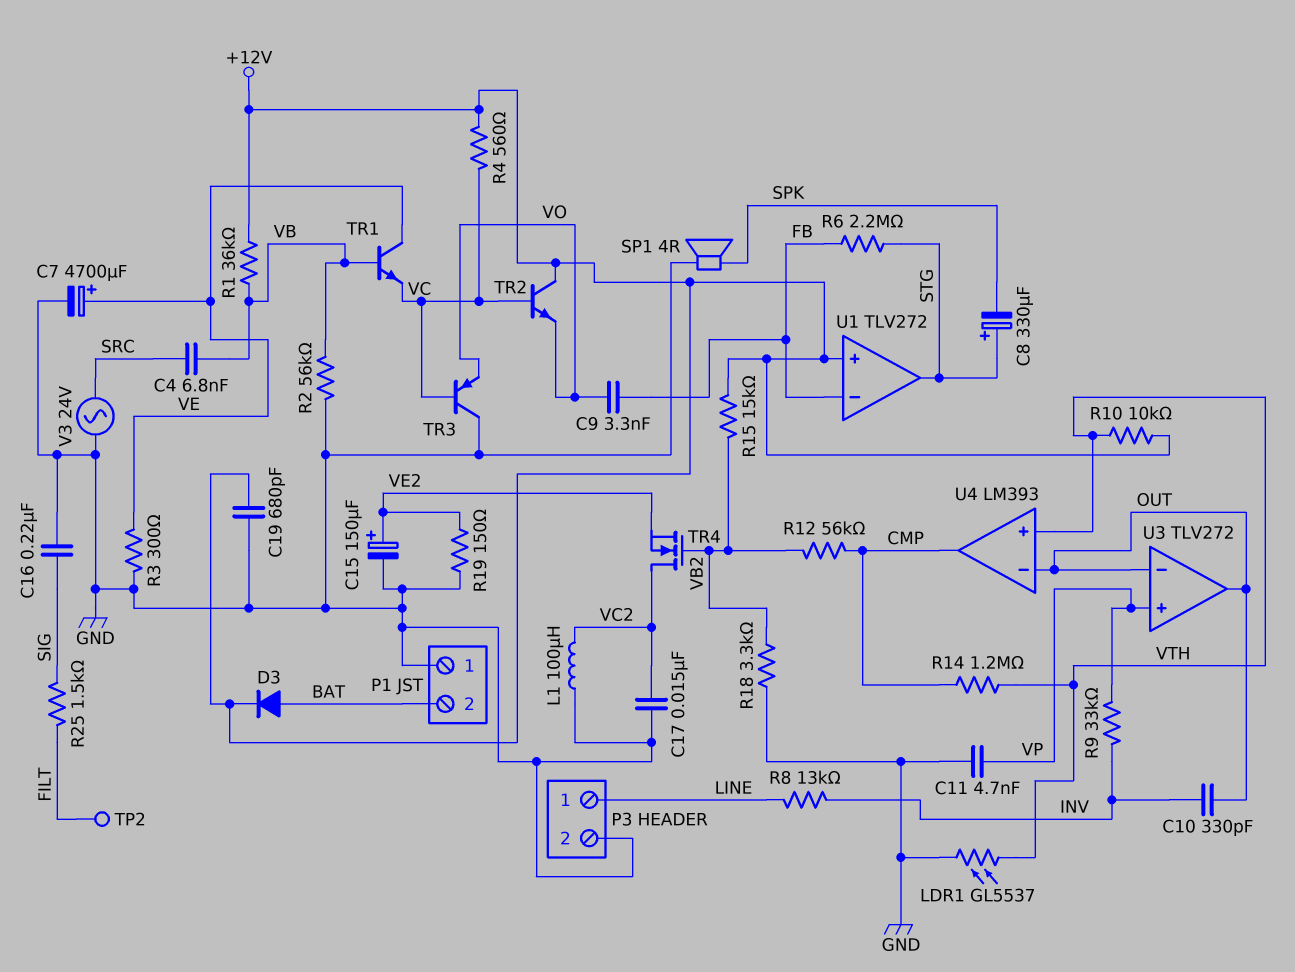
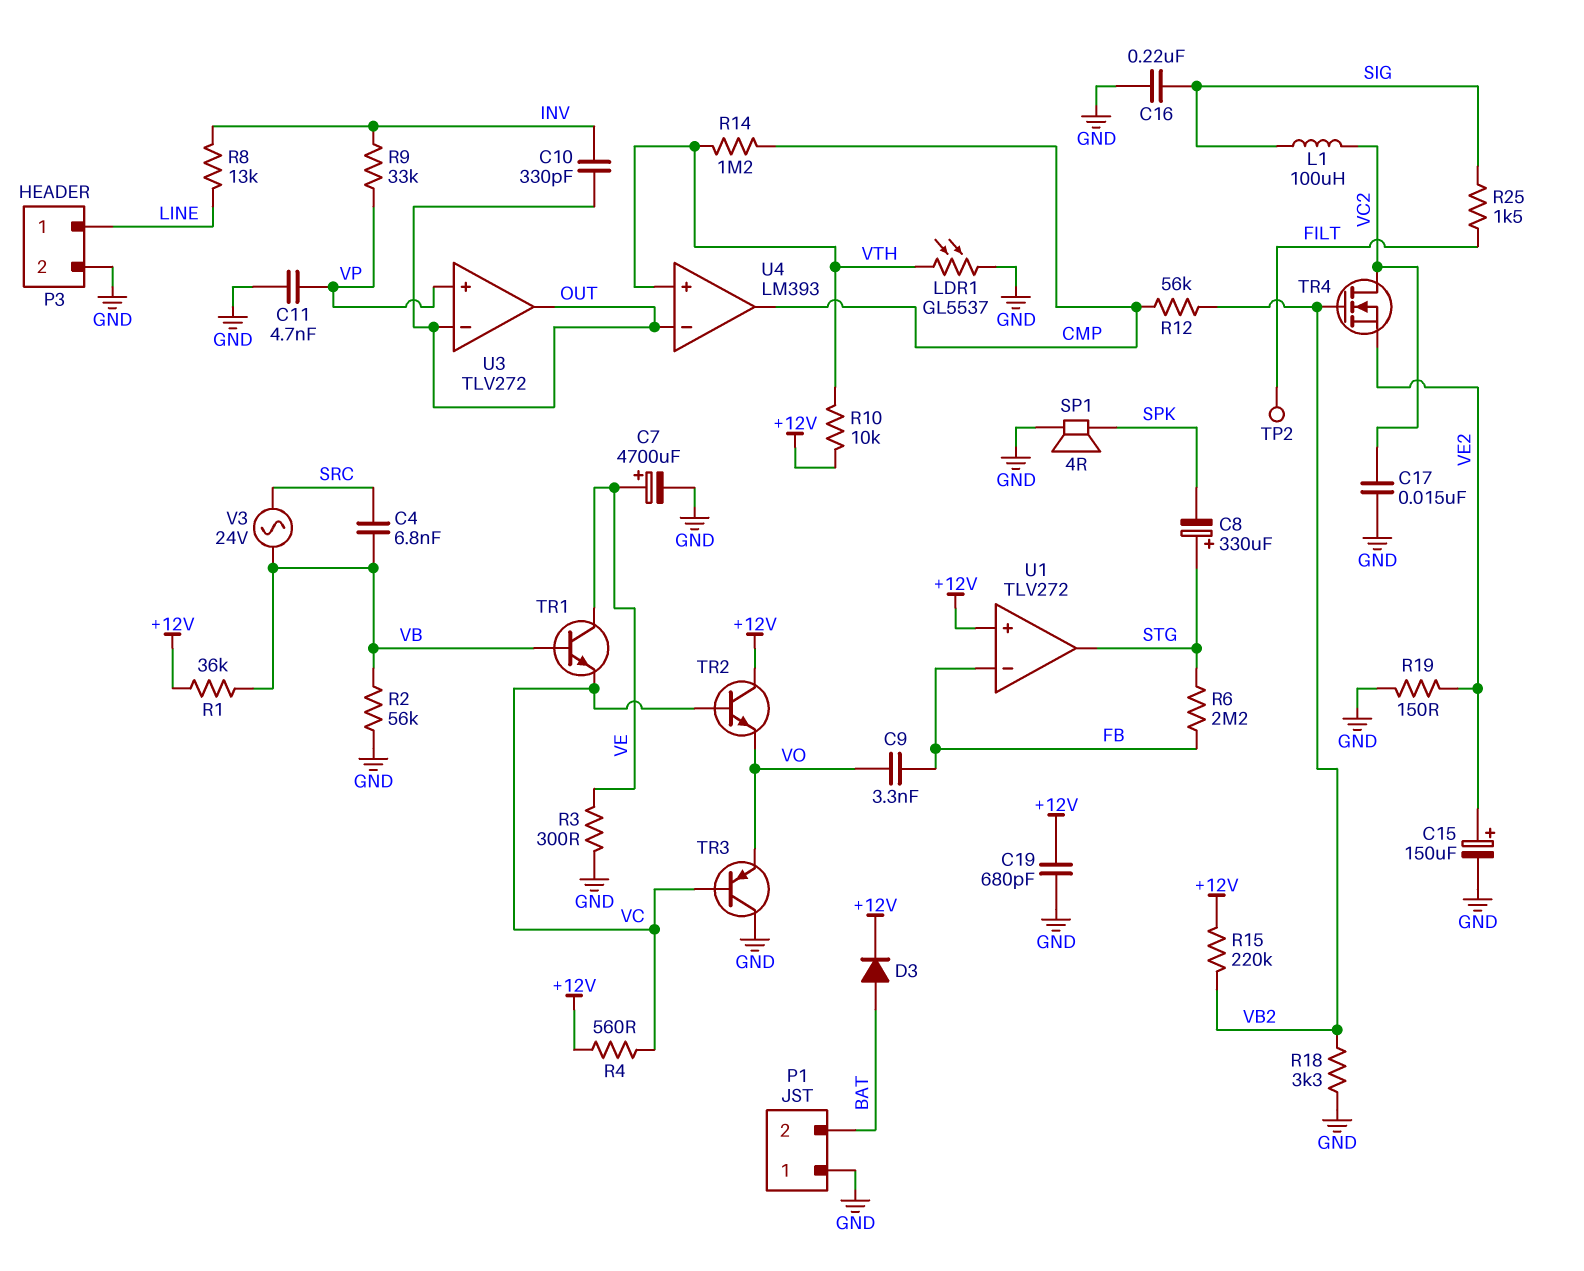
L1: 100uH (GND, VC2) -> 100uH (SIG, VC2)
R15: 15k (+12V, VB2) -> 220k (+12V, VB2)
V3: AC 24V (GND, SRC) -> AC 24V (SRC, VB)

